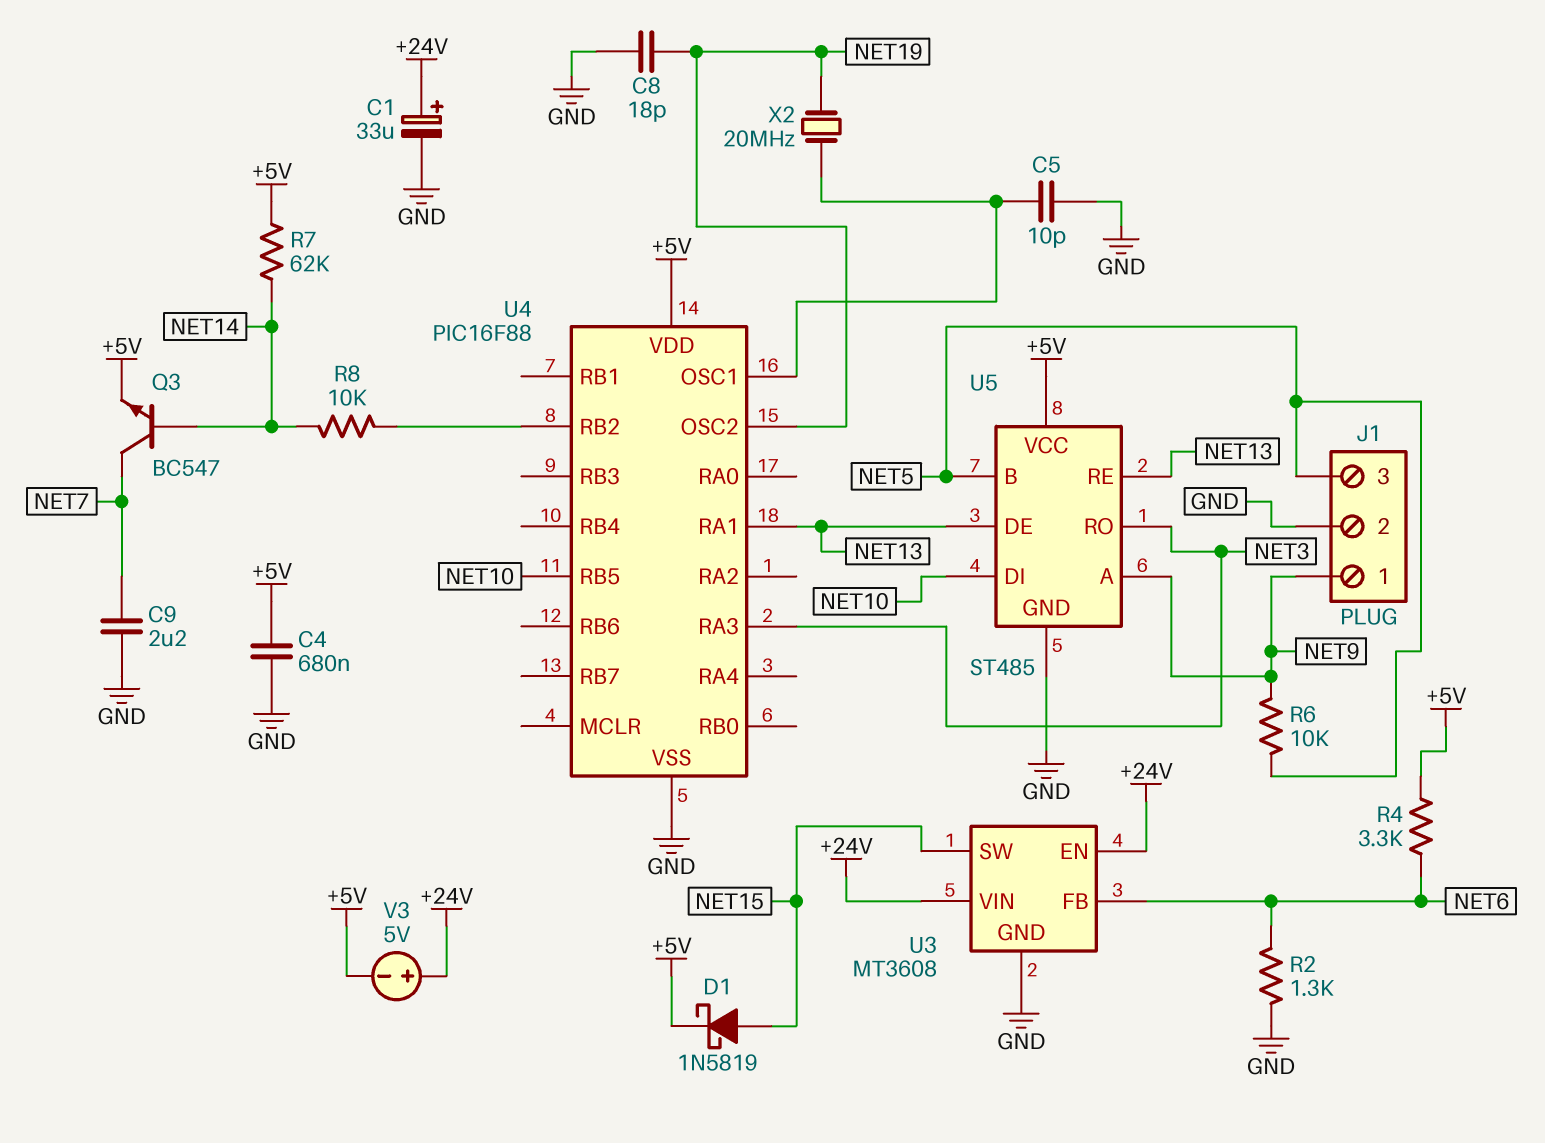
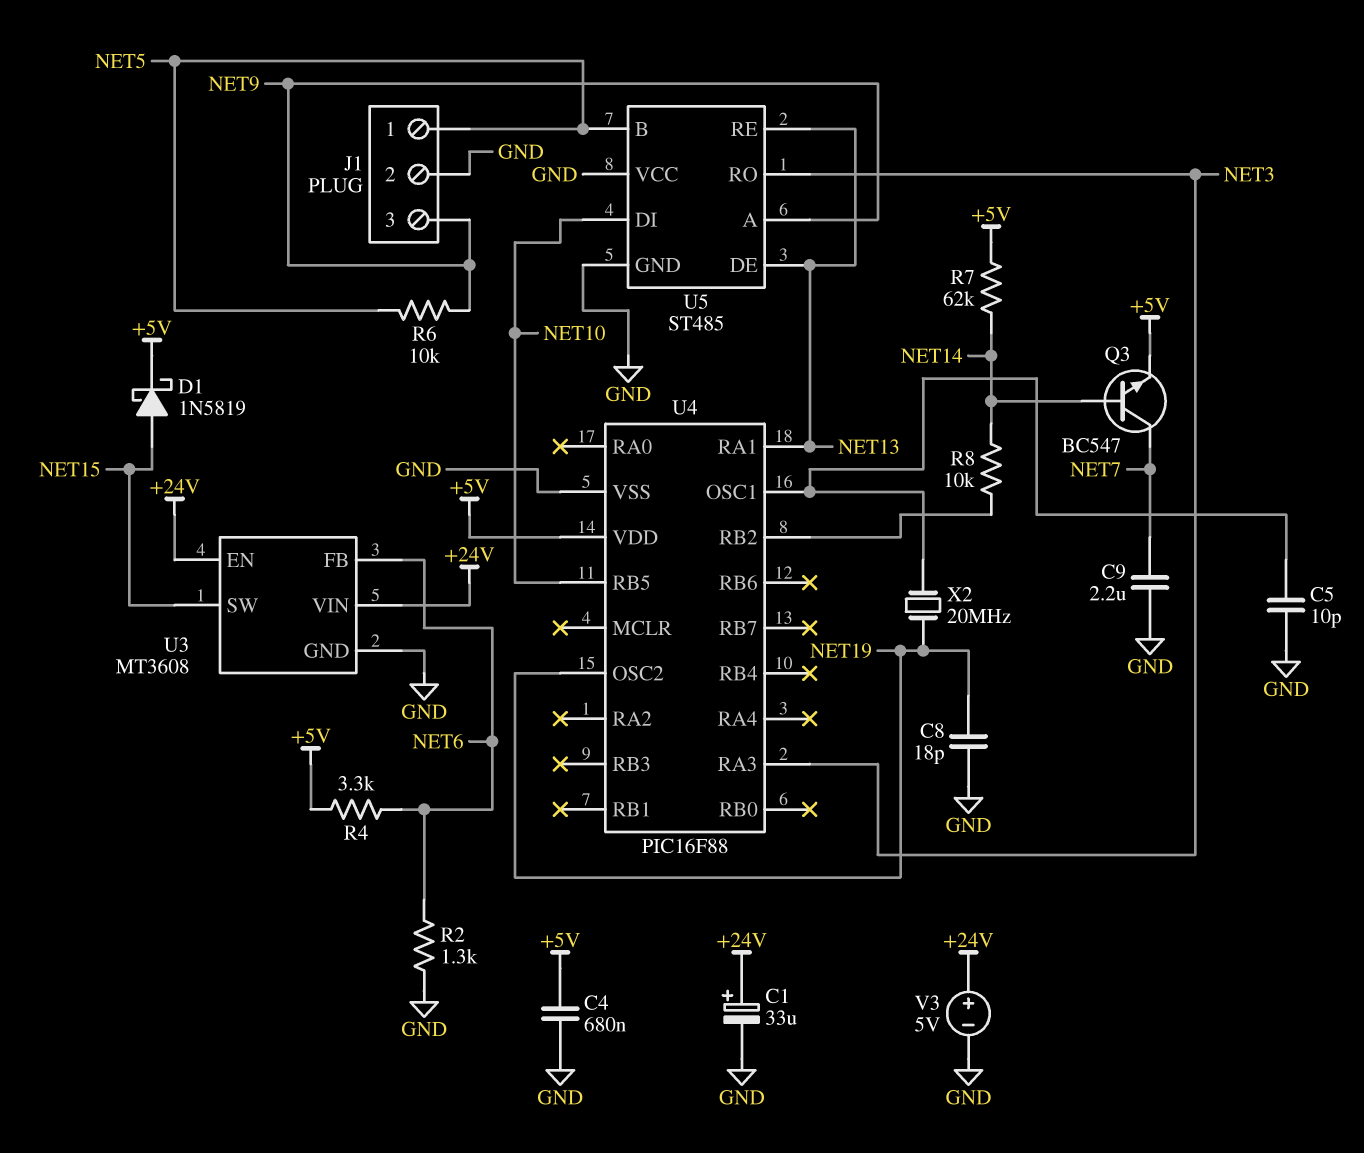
J1 pin 1: NET9 -> NET5
J1 pin 3: NET5 -> NET9
U5 pin VCC: +5V -> GND
V3: 5V (plus +24V, minus +5V) -> 5V (plus +24V, minus GND)

